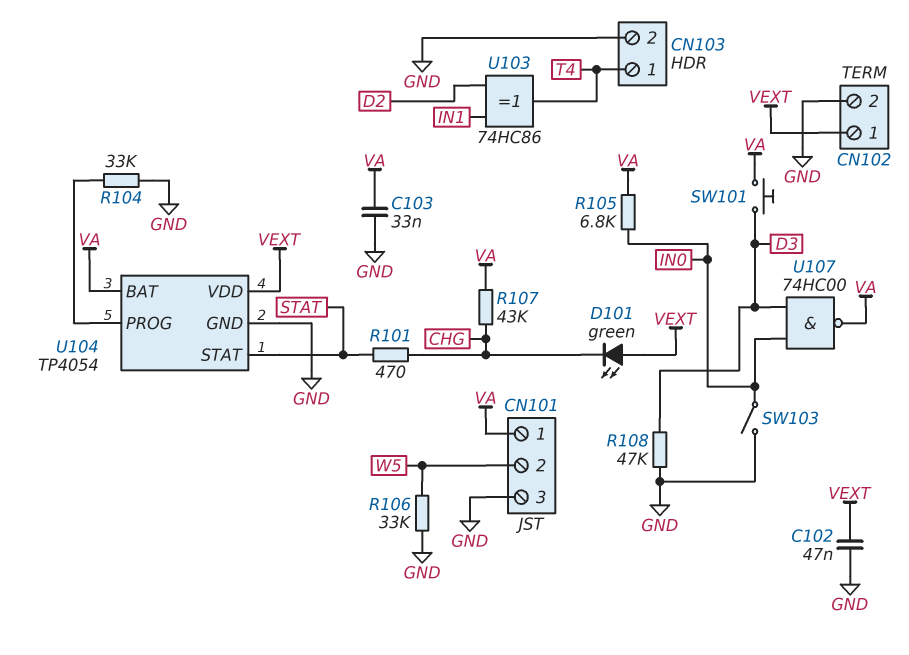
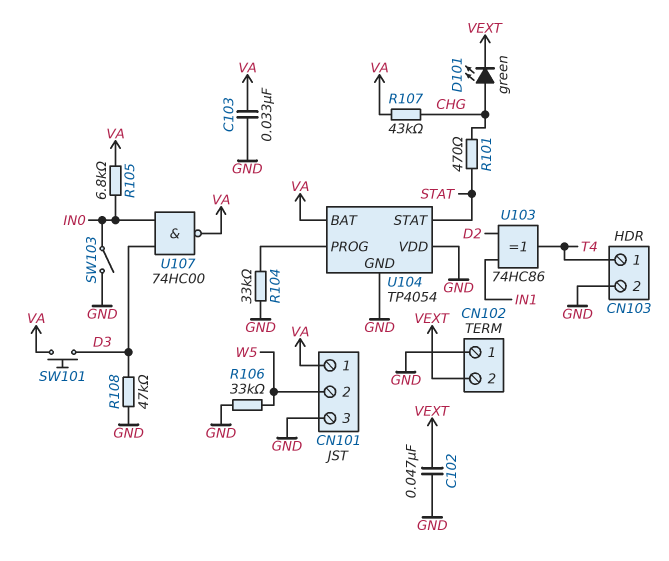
CN102 pin 1: VEXT -> GND
CN102 pin 2: GND -> VEXT
D101: LED green (A VEXT, K CHG) -> LED green (A CHG, K VEXT)
U104 pin VDD: VEXT -> GND

